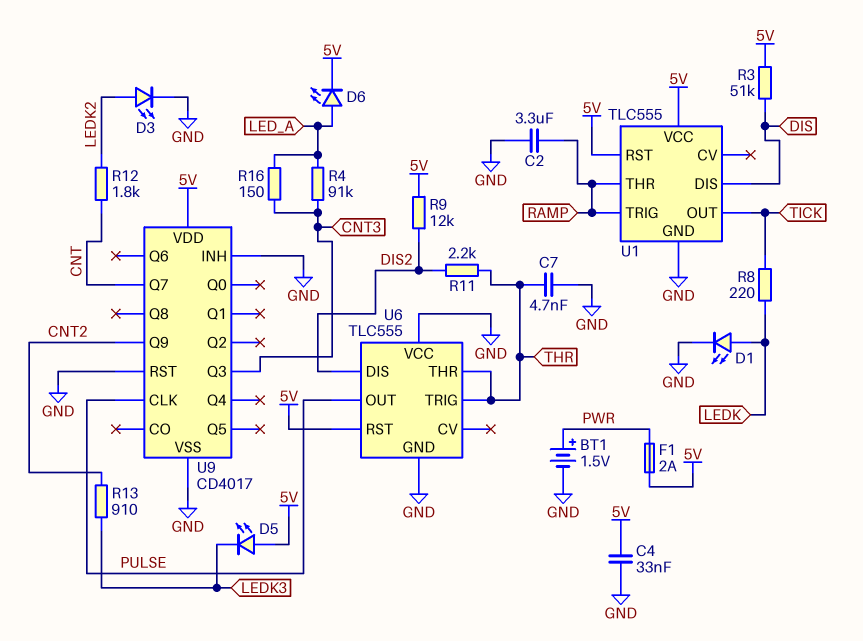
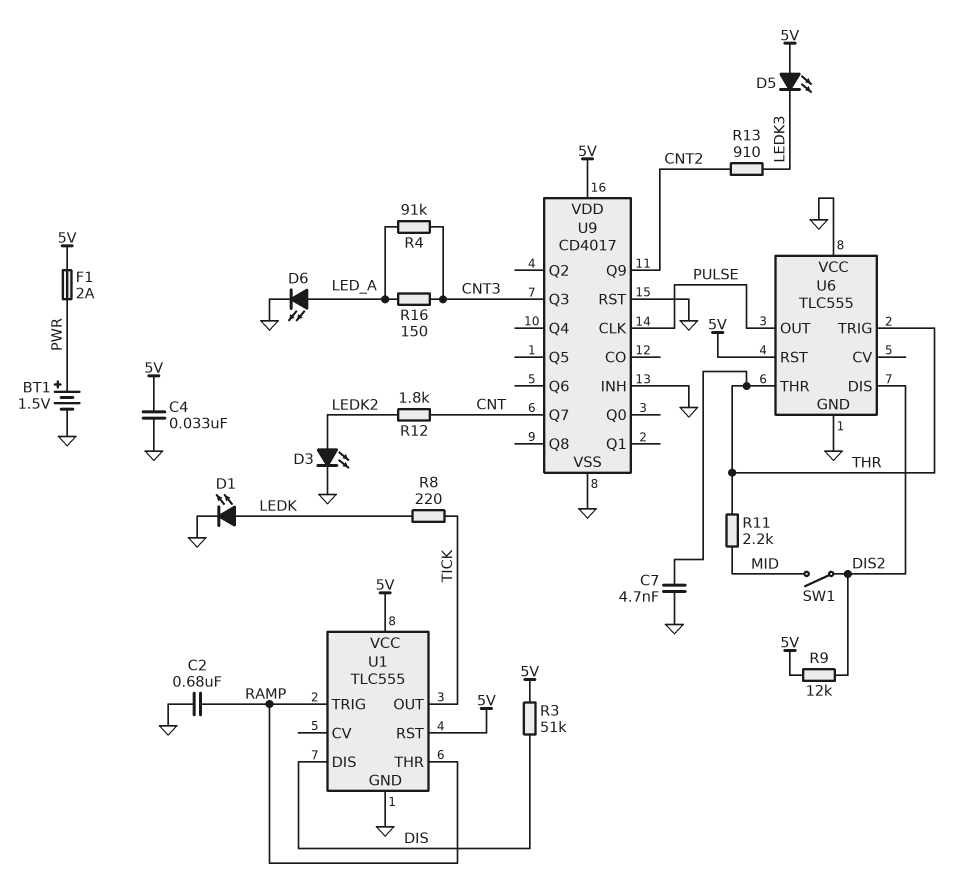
C2: 3.3uF (GND, RAMP) -> 680nF (GND, RAMP)
D6: LED (A LED_A, K 5V) -> LED (A LED_A, K GND)
R11: 2.2k (DIS2, THR) -> 2.2k (MID, THR)
SW1: none -> switch (DIS2, MID)

